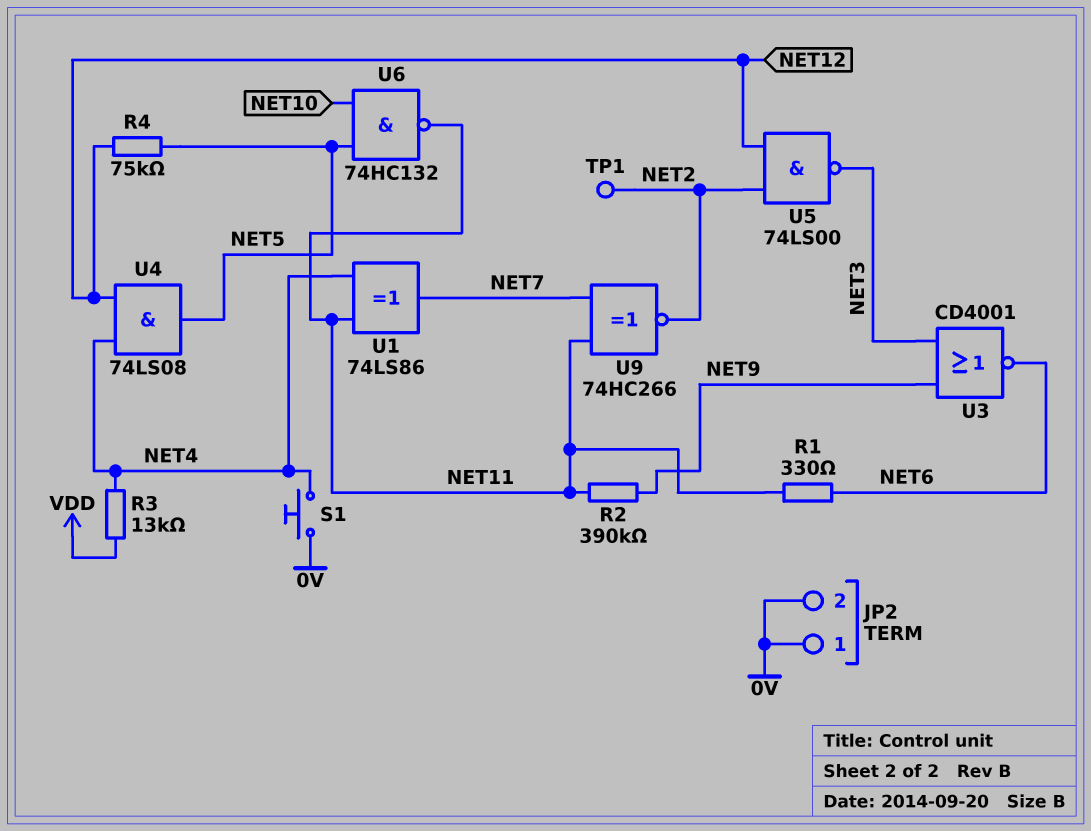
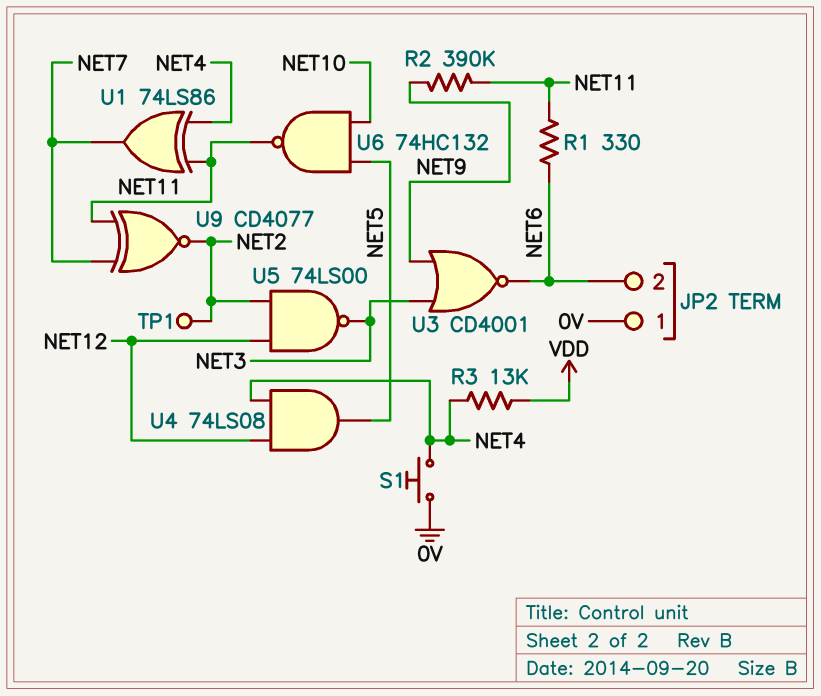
JP2 pin 2: 0V -> NET6
R4: 75k (NET5, NET12) -> none
U9: XNOR 74HC266 (in NET7, in NET11, out NET2) -> XNOR CD4077 (in NET7, in NET11, out NET2)

